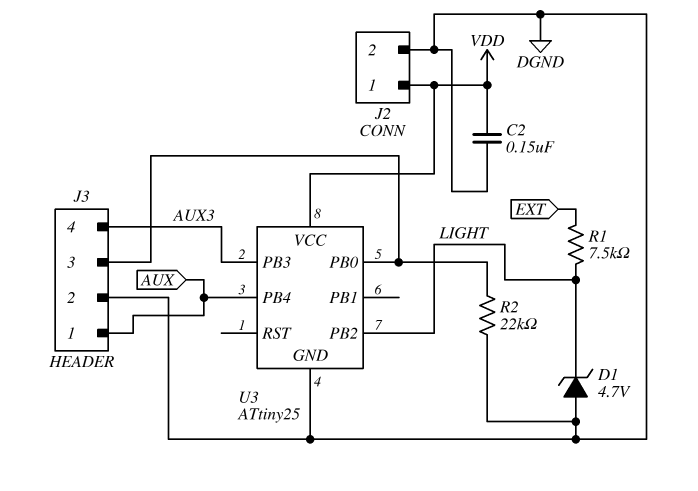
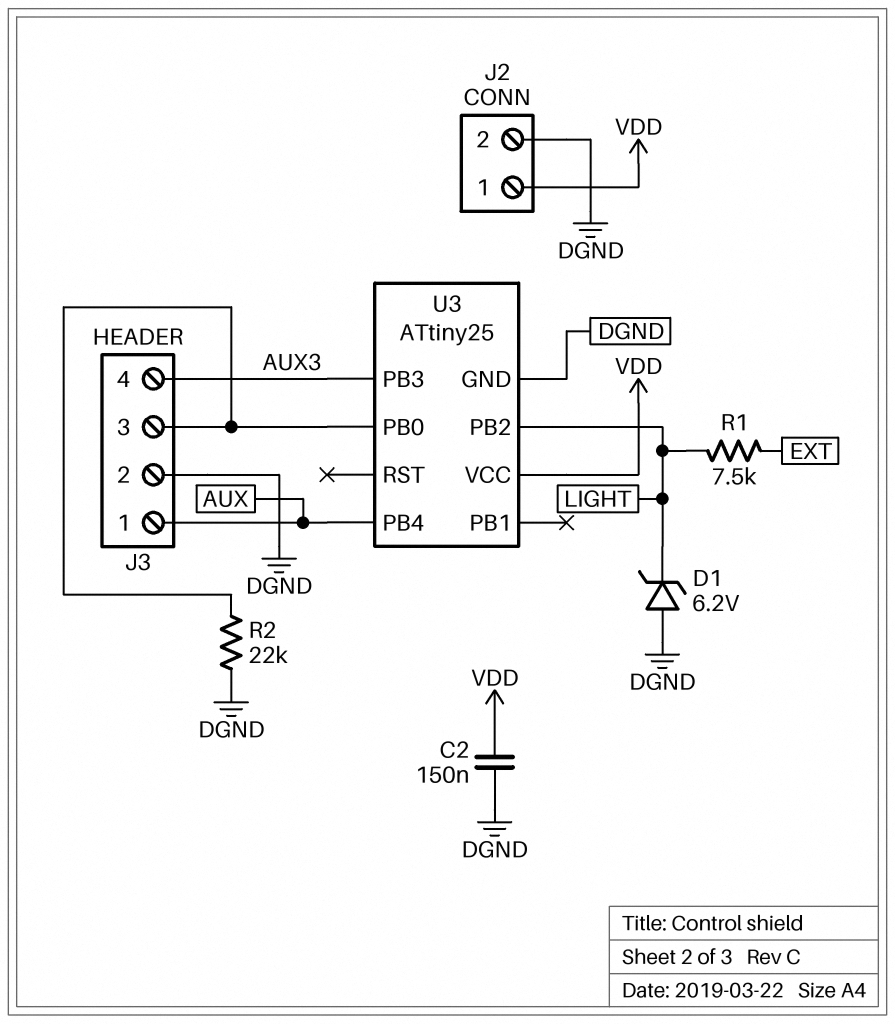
D1: zener 4.7V (A DGND, K LIGHT) -> zener 6.2V (A DGND, K LIGHT)

